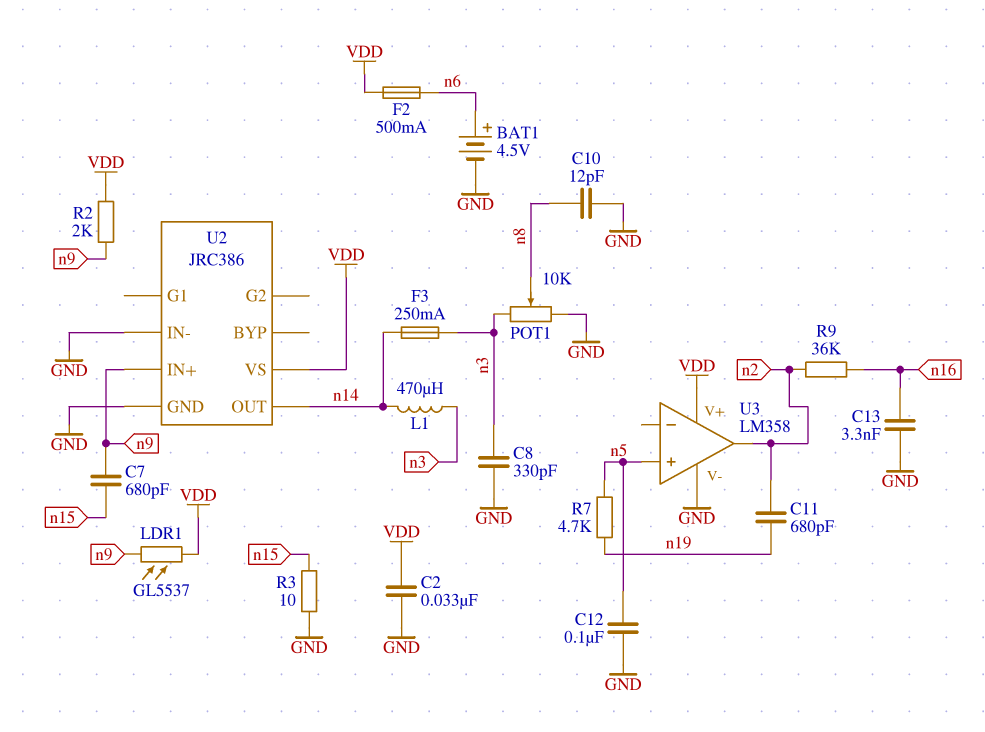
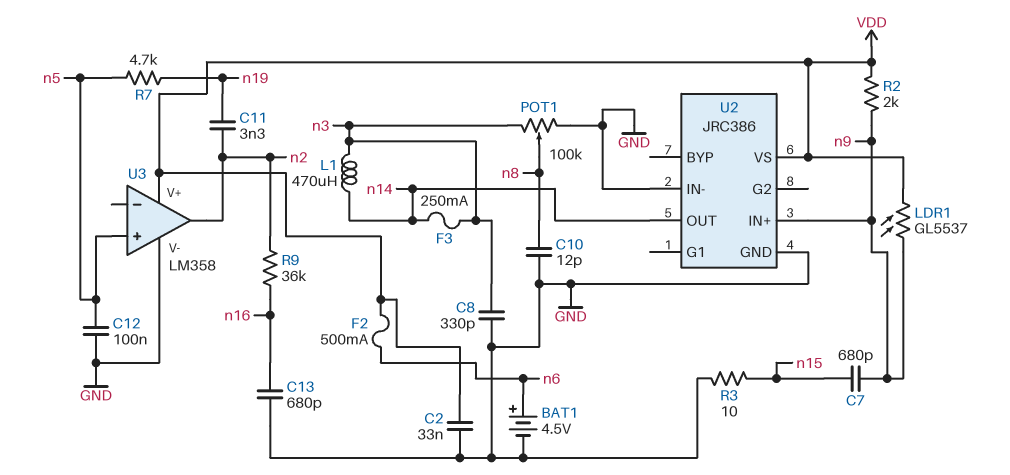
C11: 680pF (n2, n19) -> 3.3nF (n2, n19)
C13: 3.3nF (GND, n16) -> 680pF (GND, n16)
POT1: 10k (GND, n3, wiper n8) -> 100k (GND, n3, wiper n8)

